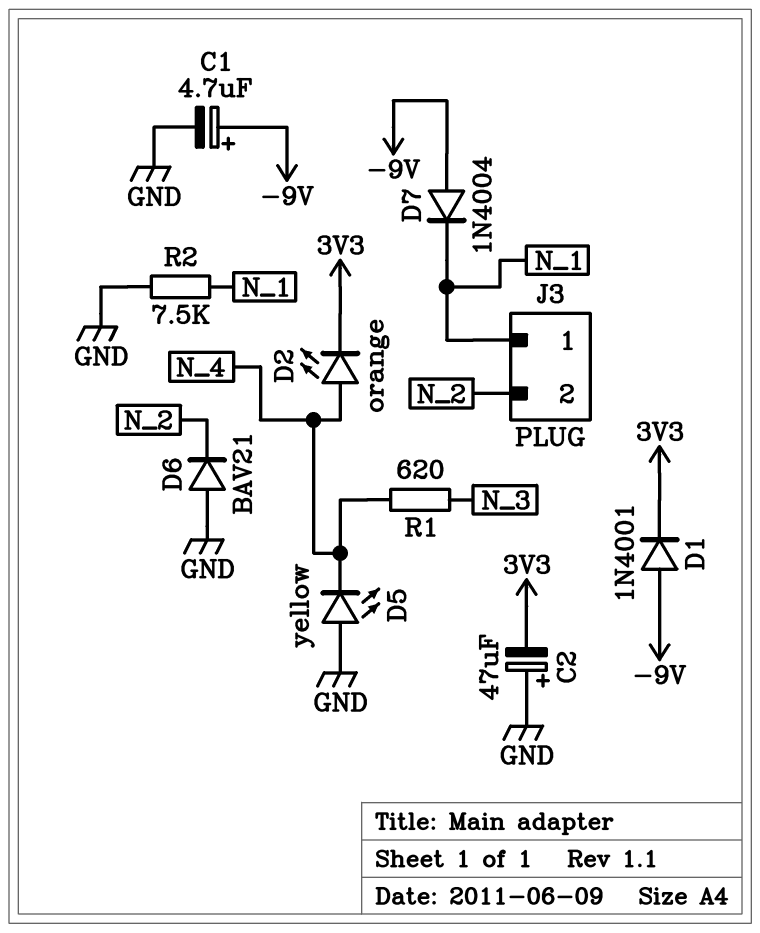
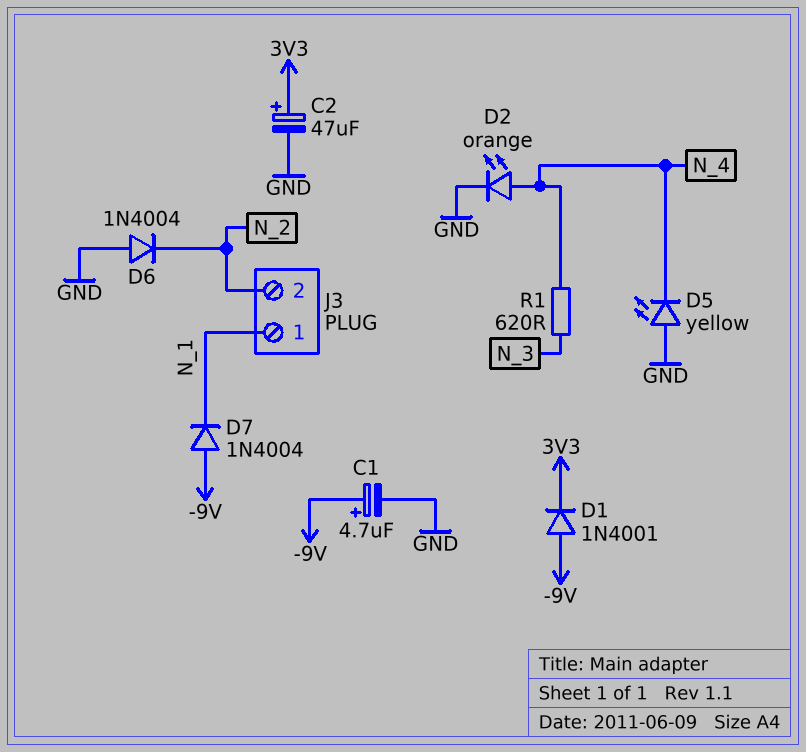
C2: 47uF (plus GND, minus 3V3) -> 47uF (plus 3V3, minus GND)
D2: LED orange (A N_4, K 3V3) -> LED orange (A N_4, K GND)
D6: diode BAV21 (A GND, K N_2) -> diode 1N4004 (A GND, K N_2)
R2: 7.5k (GND, N_1) -> none

